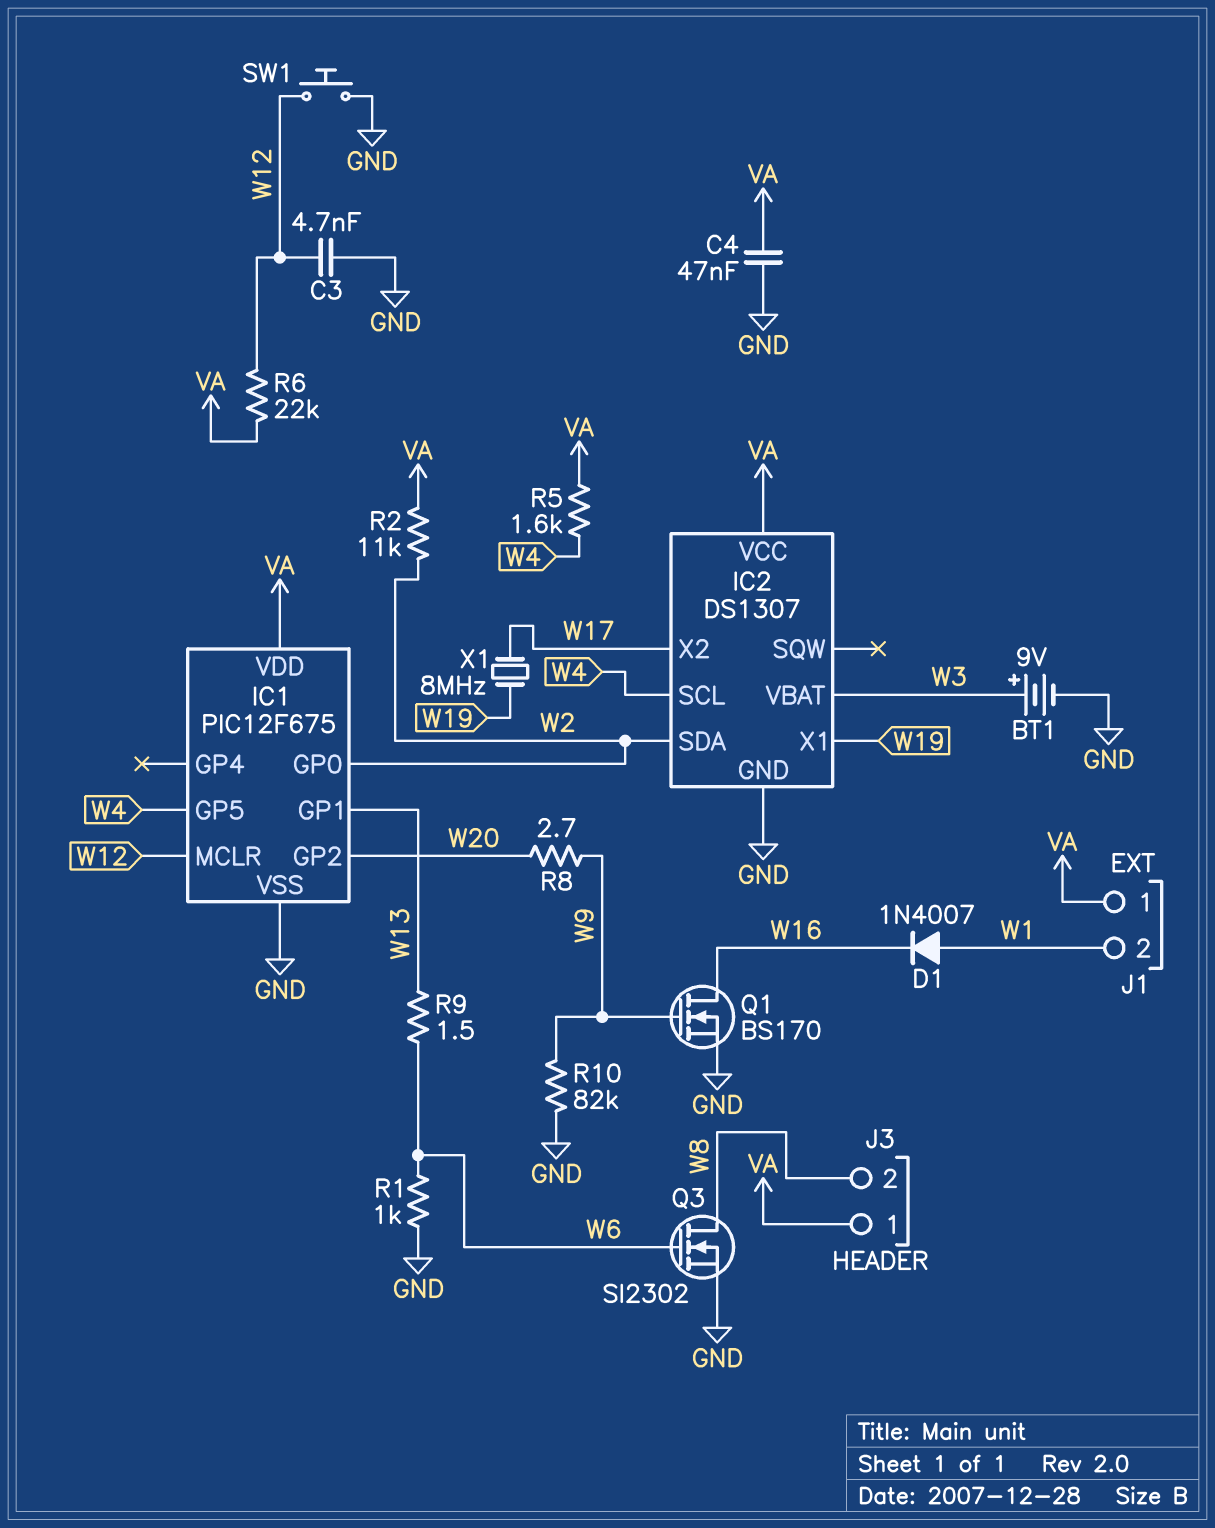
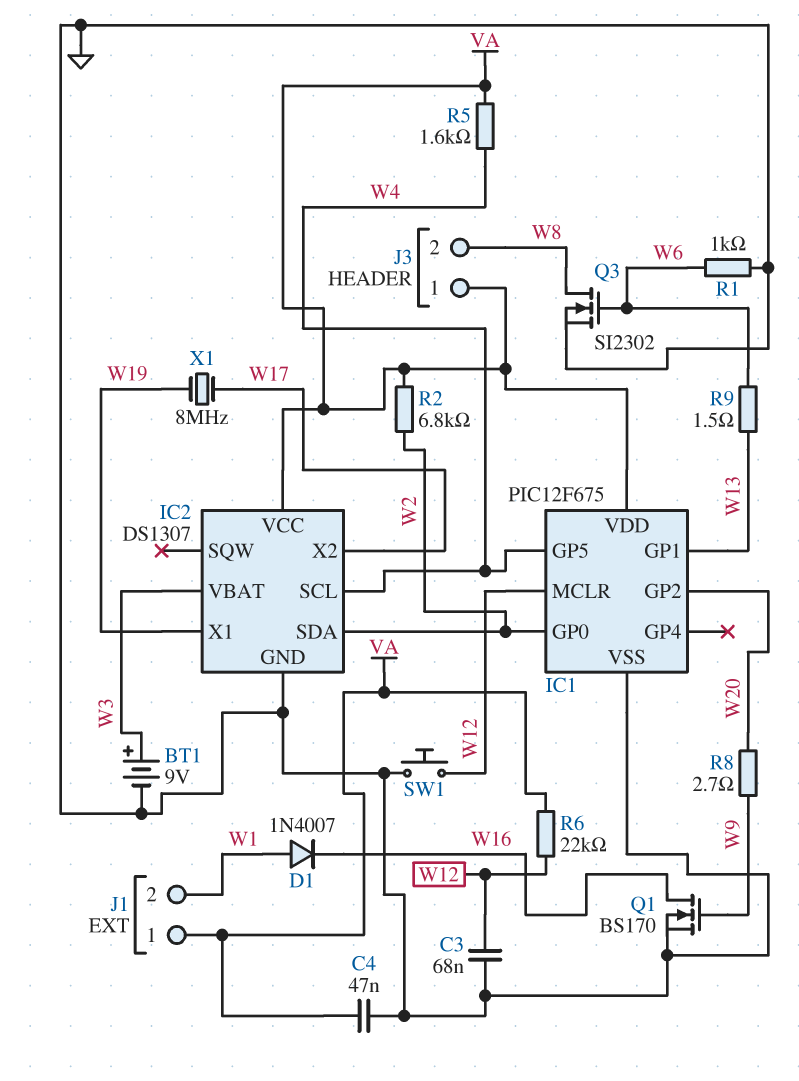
C3: 4.7nF (GND, W12) -> 68nF (GND, W12)
R2: 11k (VA, W2) -> 6.8k (VA, W2)
R10: 82k (GND, W9) -> none

